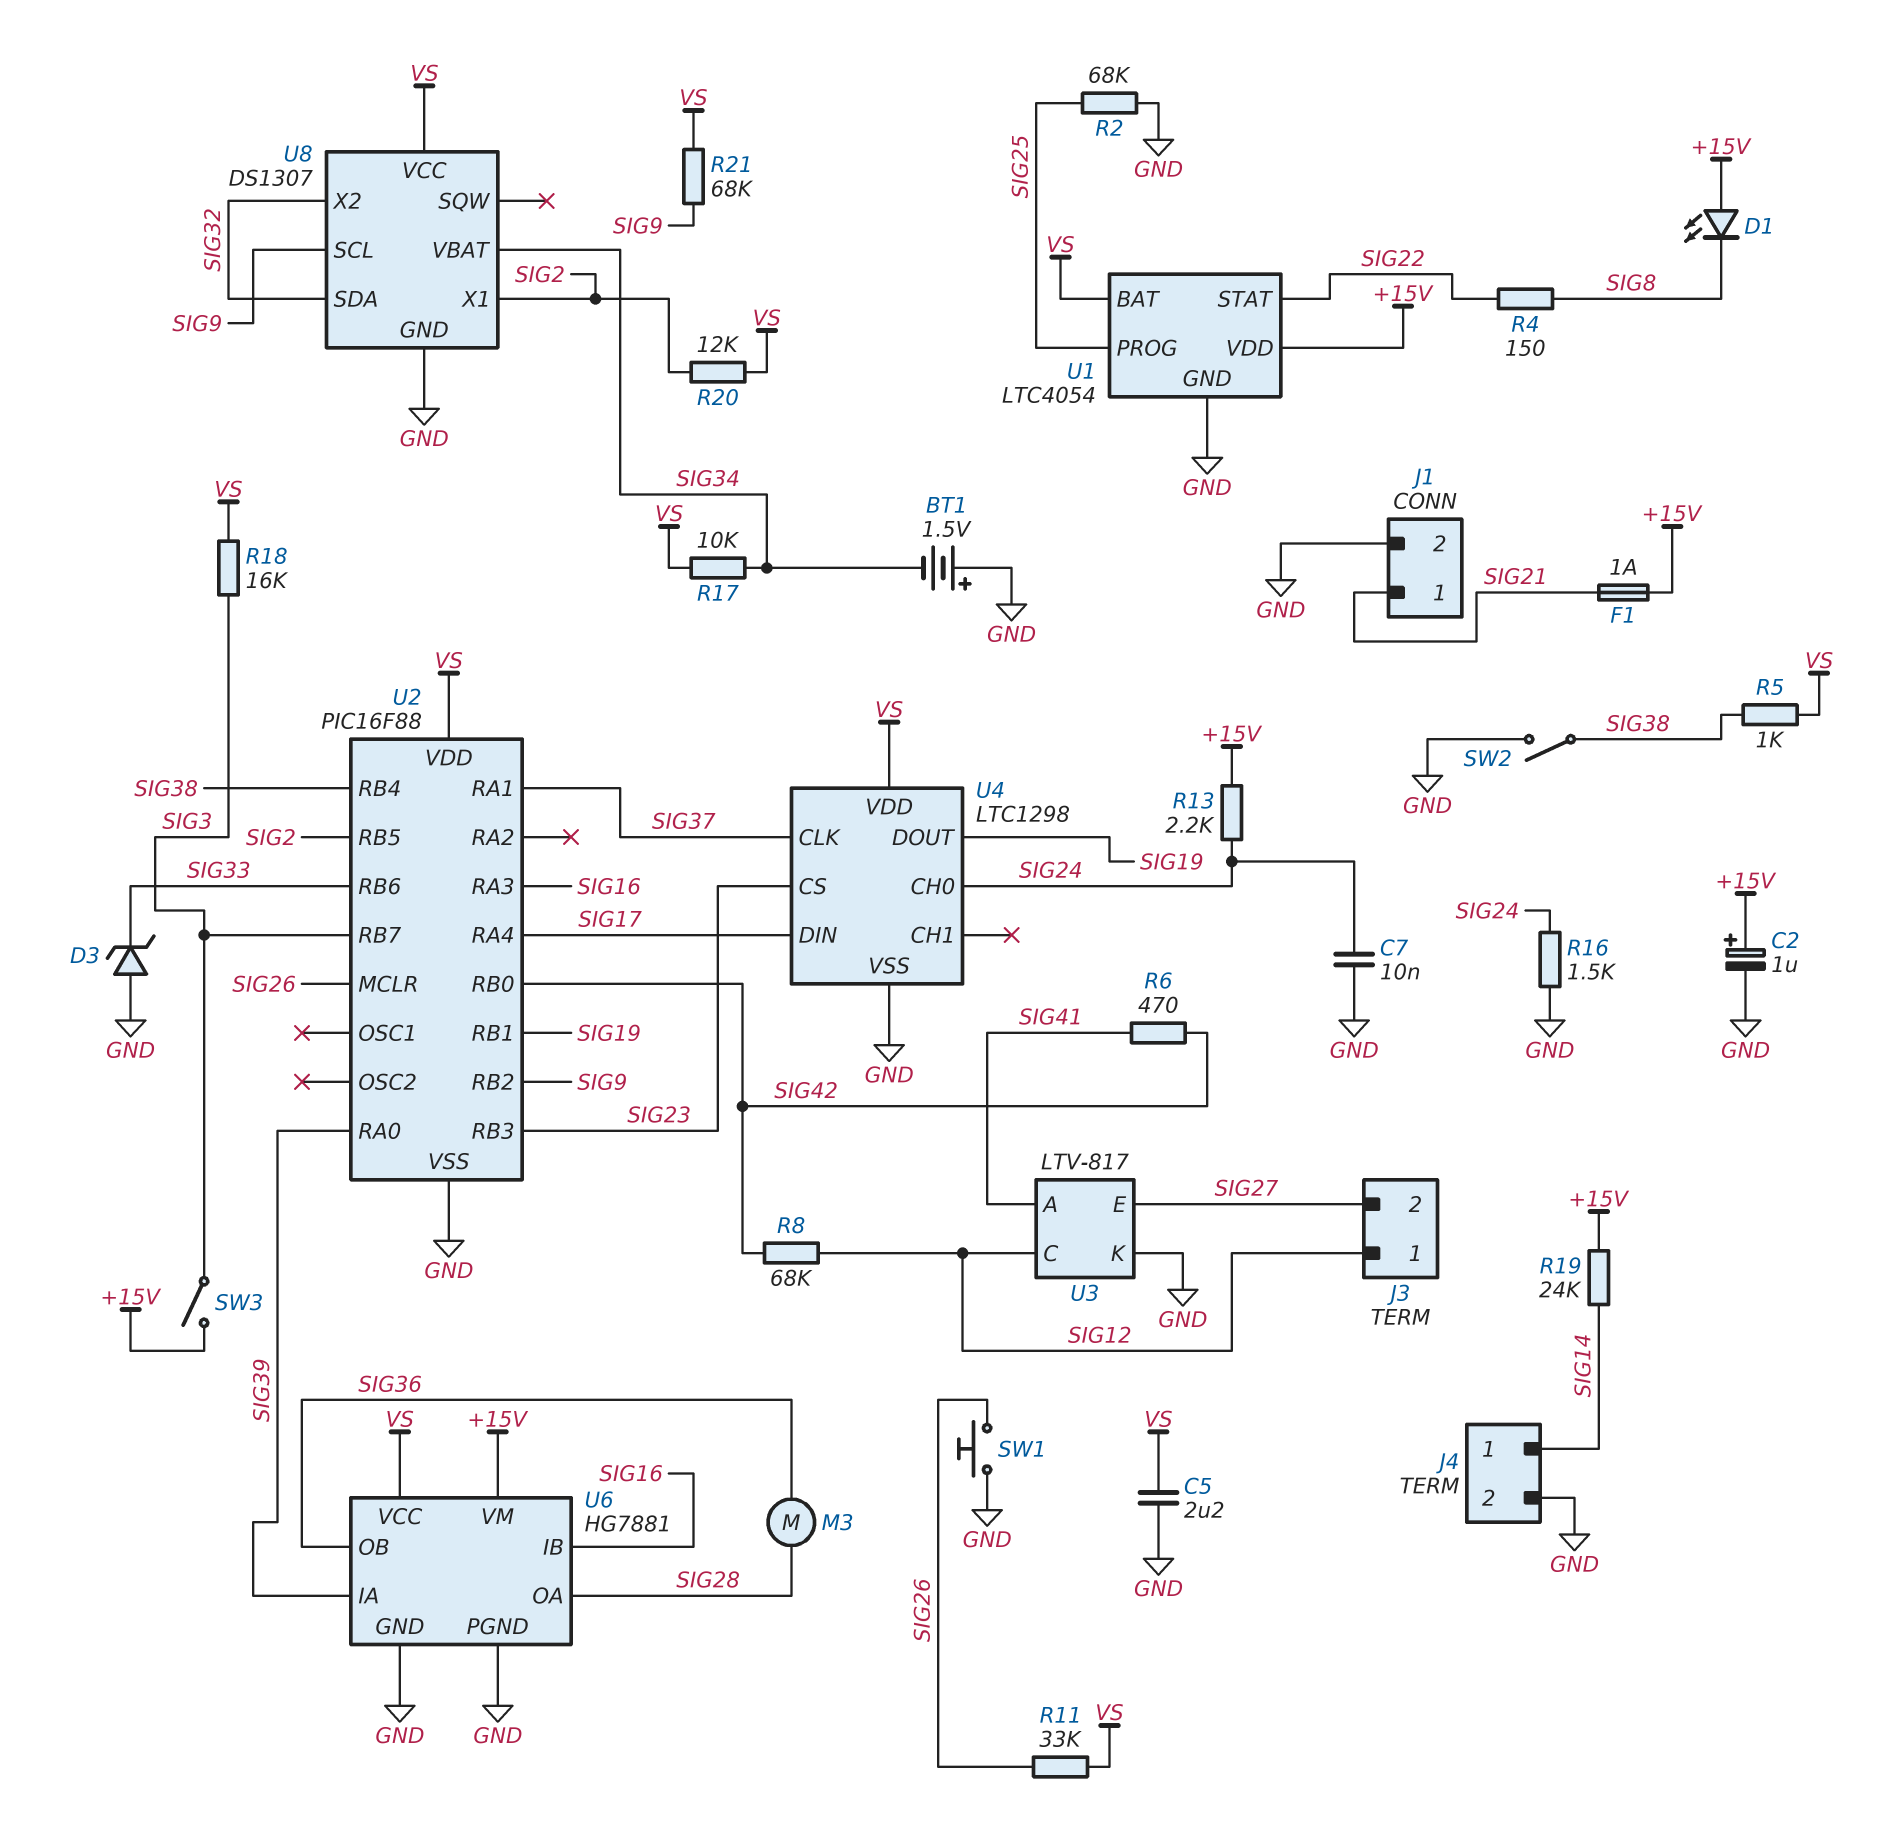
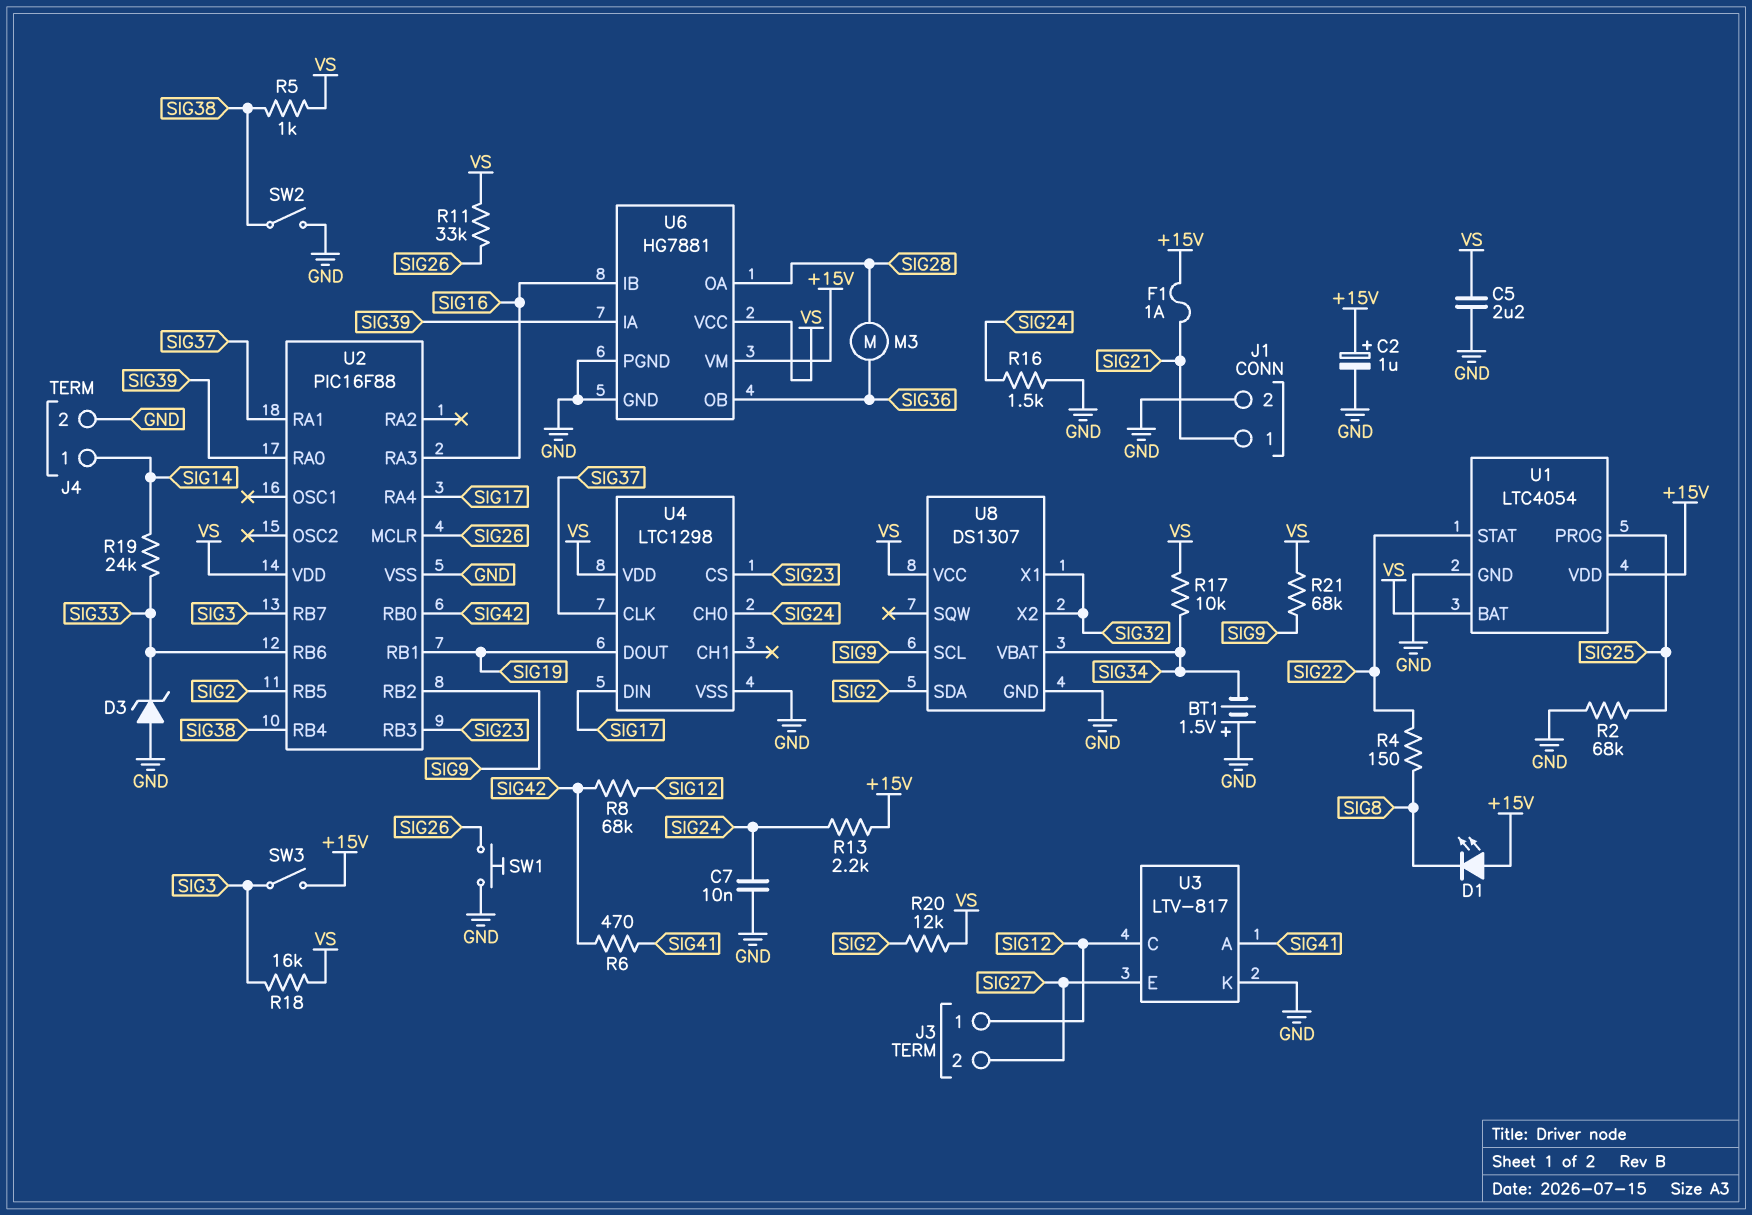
R19: 24k (+15V, SIG14) -> 24k (SIG14, SIG33)
U8 pin SDA: SIG32 -> SIG2
U8 pin X1: SIG2 -> SIG32

